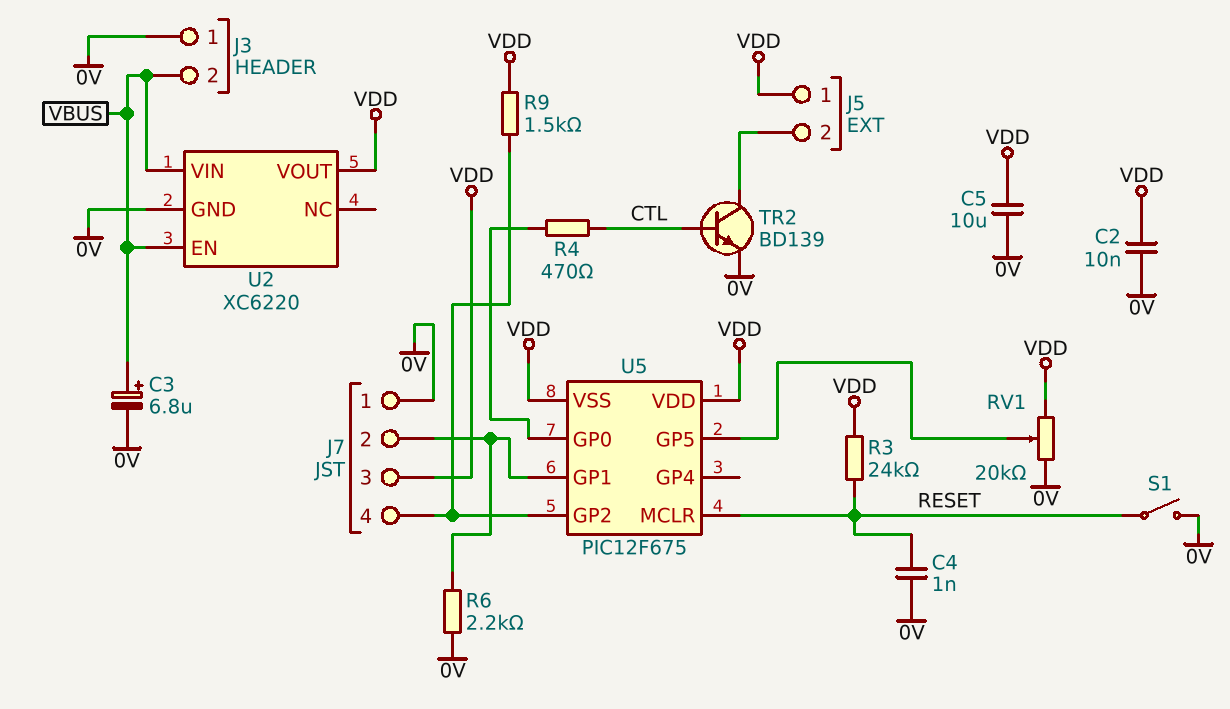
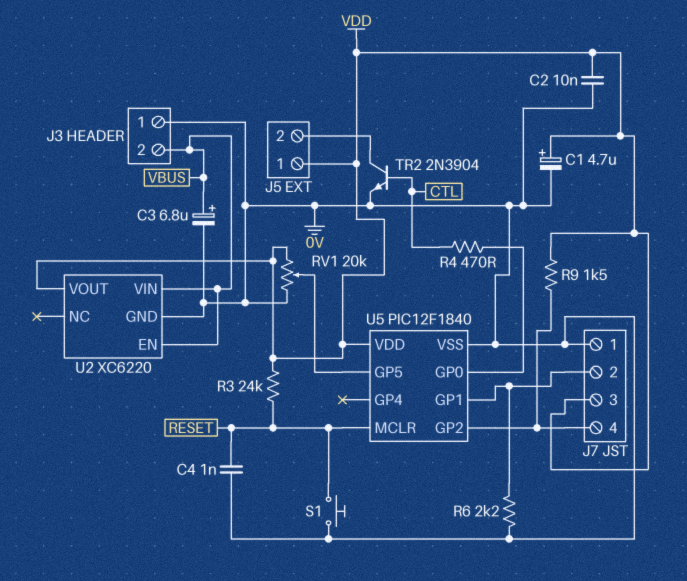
C1: none -> 4.7uF (plus VDD, minus 0V)
C5: 10uF (0V, VDD) -> none
S1: switch (0V, RESET) -> button (0V, RESET)
TR2: NPN BD139 (B CTL, C J5/2, E 0V) -> NPN 2N3904 (B CTL, C J5/2, E 0V)
U5: PIC12F675 -> PIC12F1840
U5 pin VSS: VDD -> 0V

